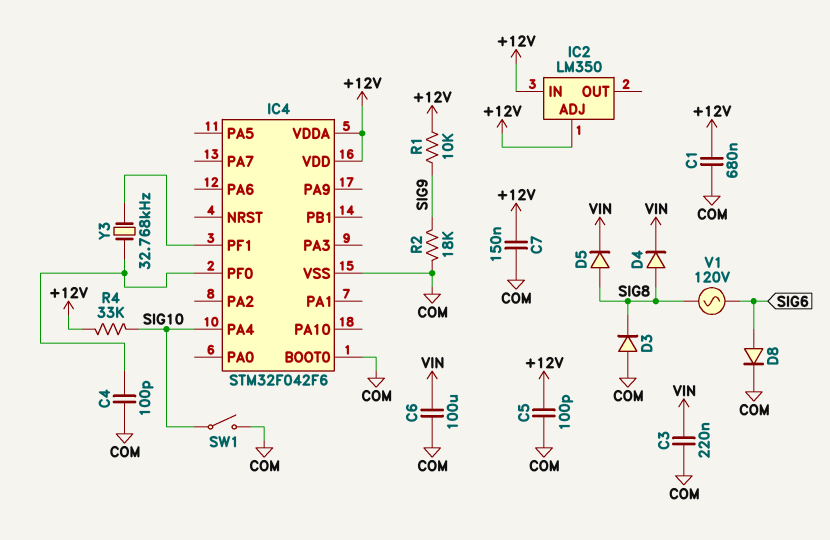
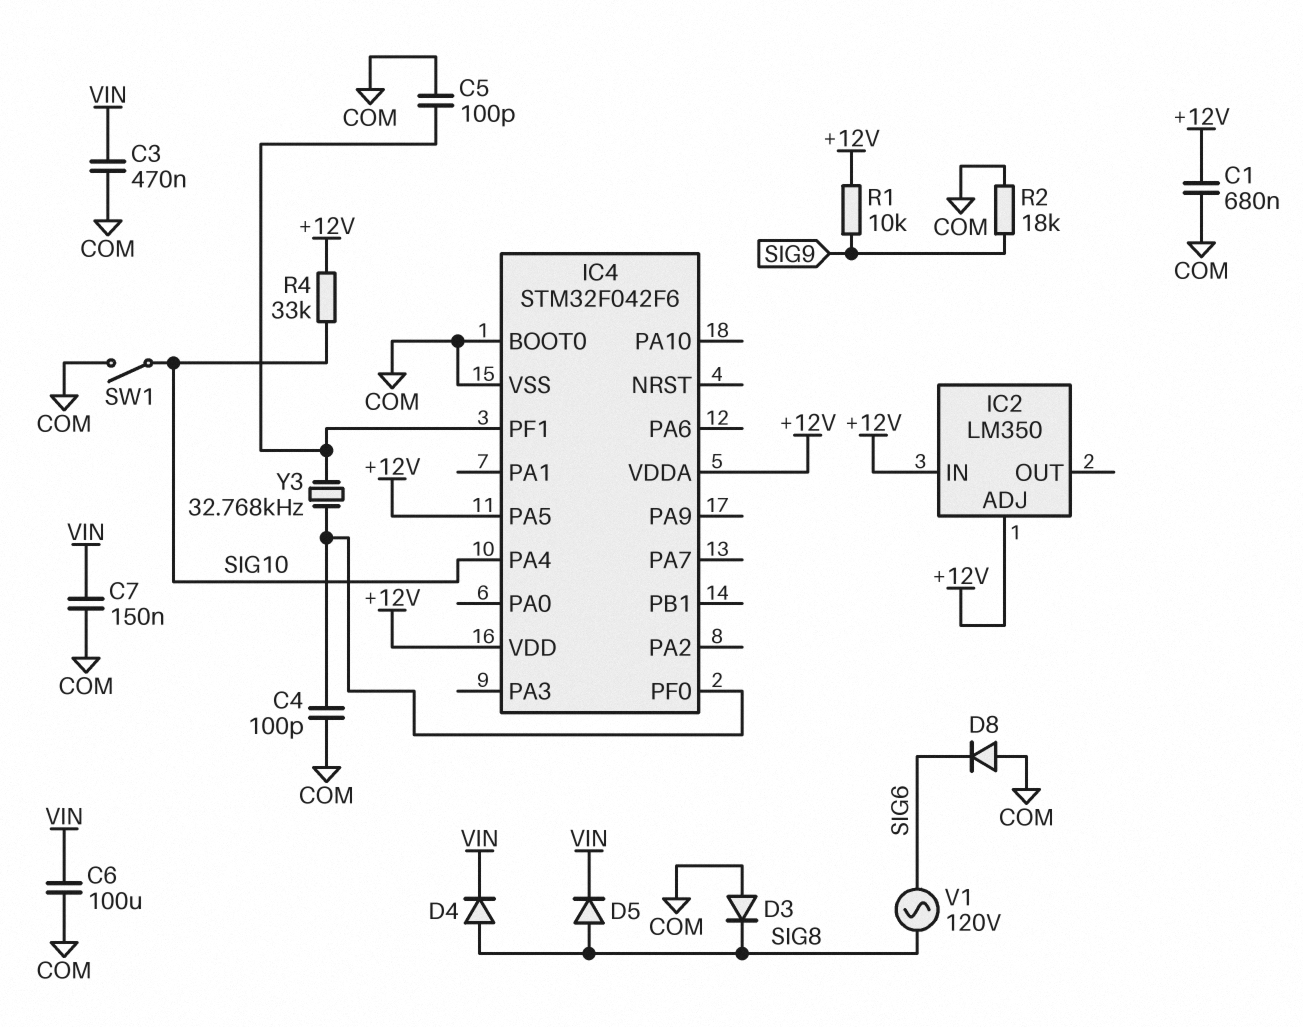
C3: 220nF (COM, VIN) -> 470nF (COM, VIN)
C5: 100pF (+12V, COM) -> 100pF (COM, IC4/PF1)
C7: 150nF (+12V, COM) -> 150nF (COM, VIN)
D8: diode (A SIG6, K COM) -> diode (A COM, K SIG6)
IC4 pin PA5: none -> +12V

